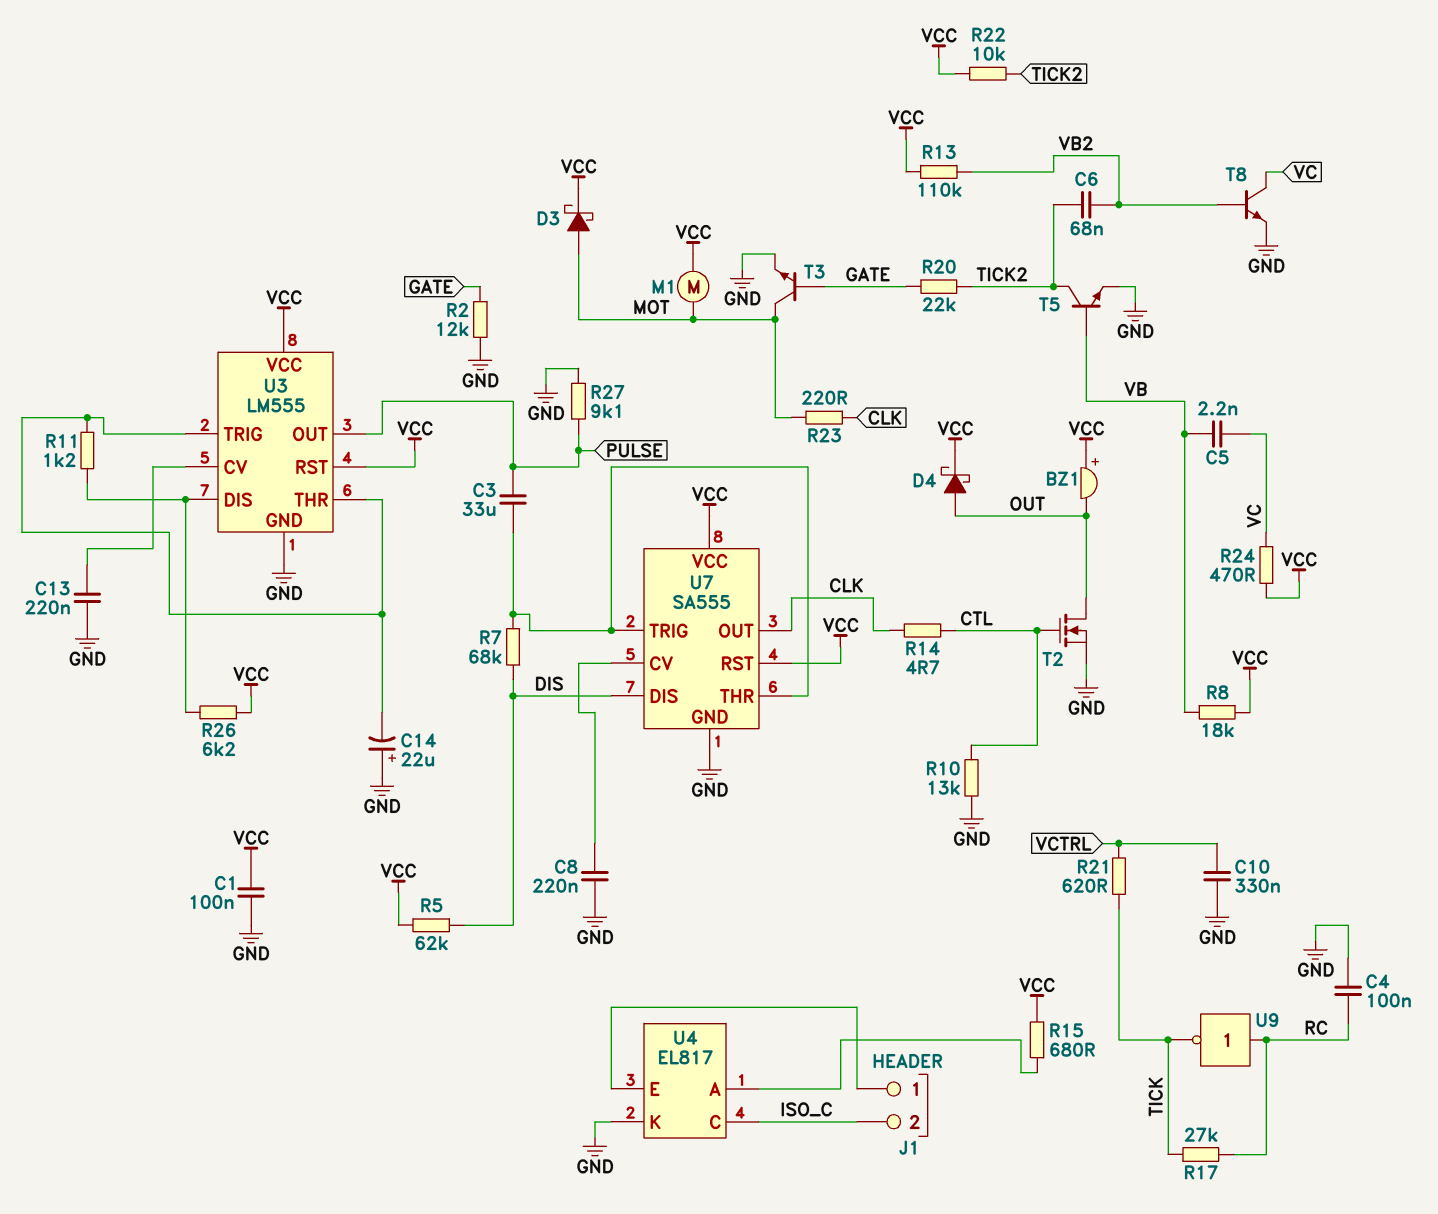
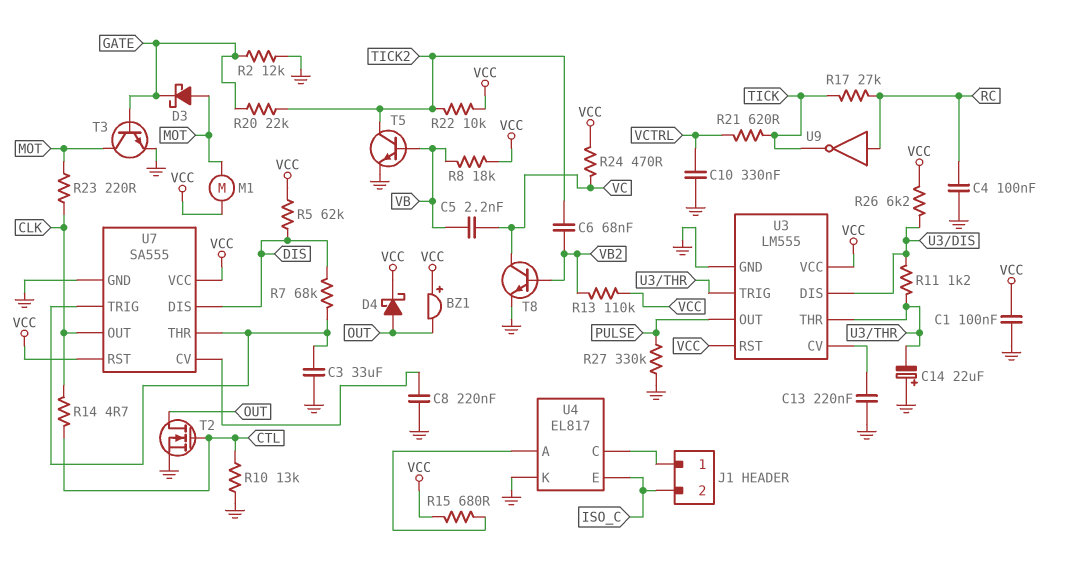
C3: 33uF (PULSE, U7/THR) -> 33uF (GND, U7/THR)
D3: schottky (A MOT, K VCC) -> schottky (A MOT, K GATE)
R27: 9.1k (GND, PULSE) -> 330k (GND, PULSE)
U4 pin C: ISO_C -> J1/1
U4 pin E: J1/1 -> ISO_C

